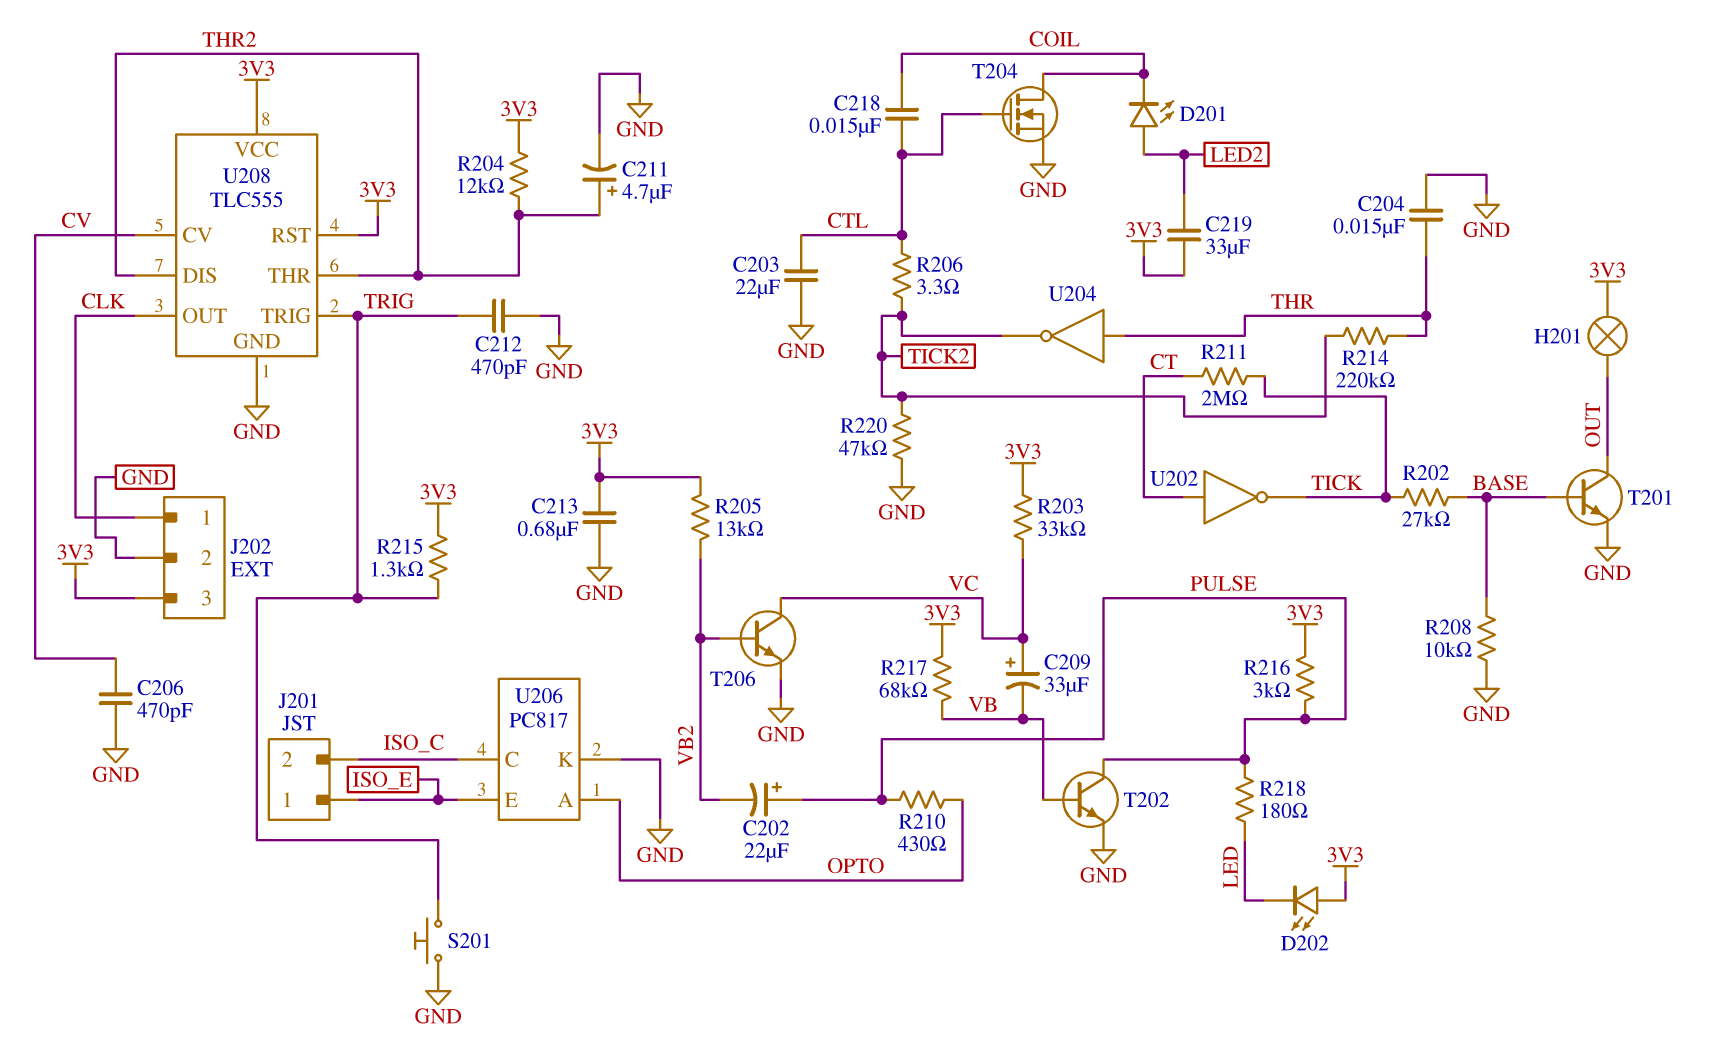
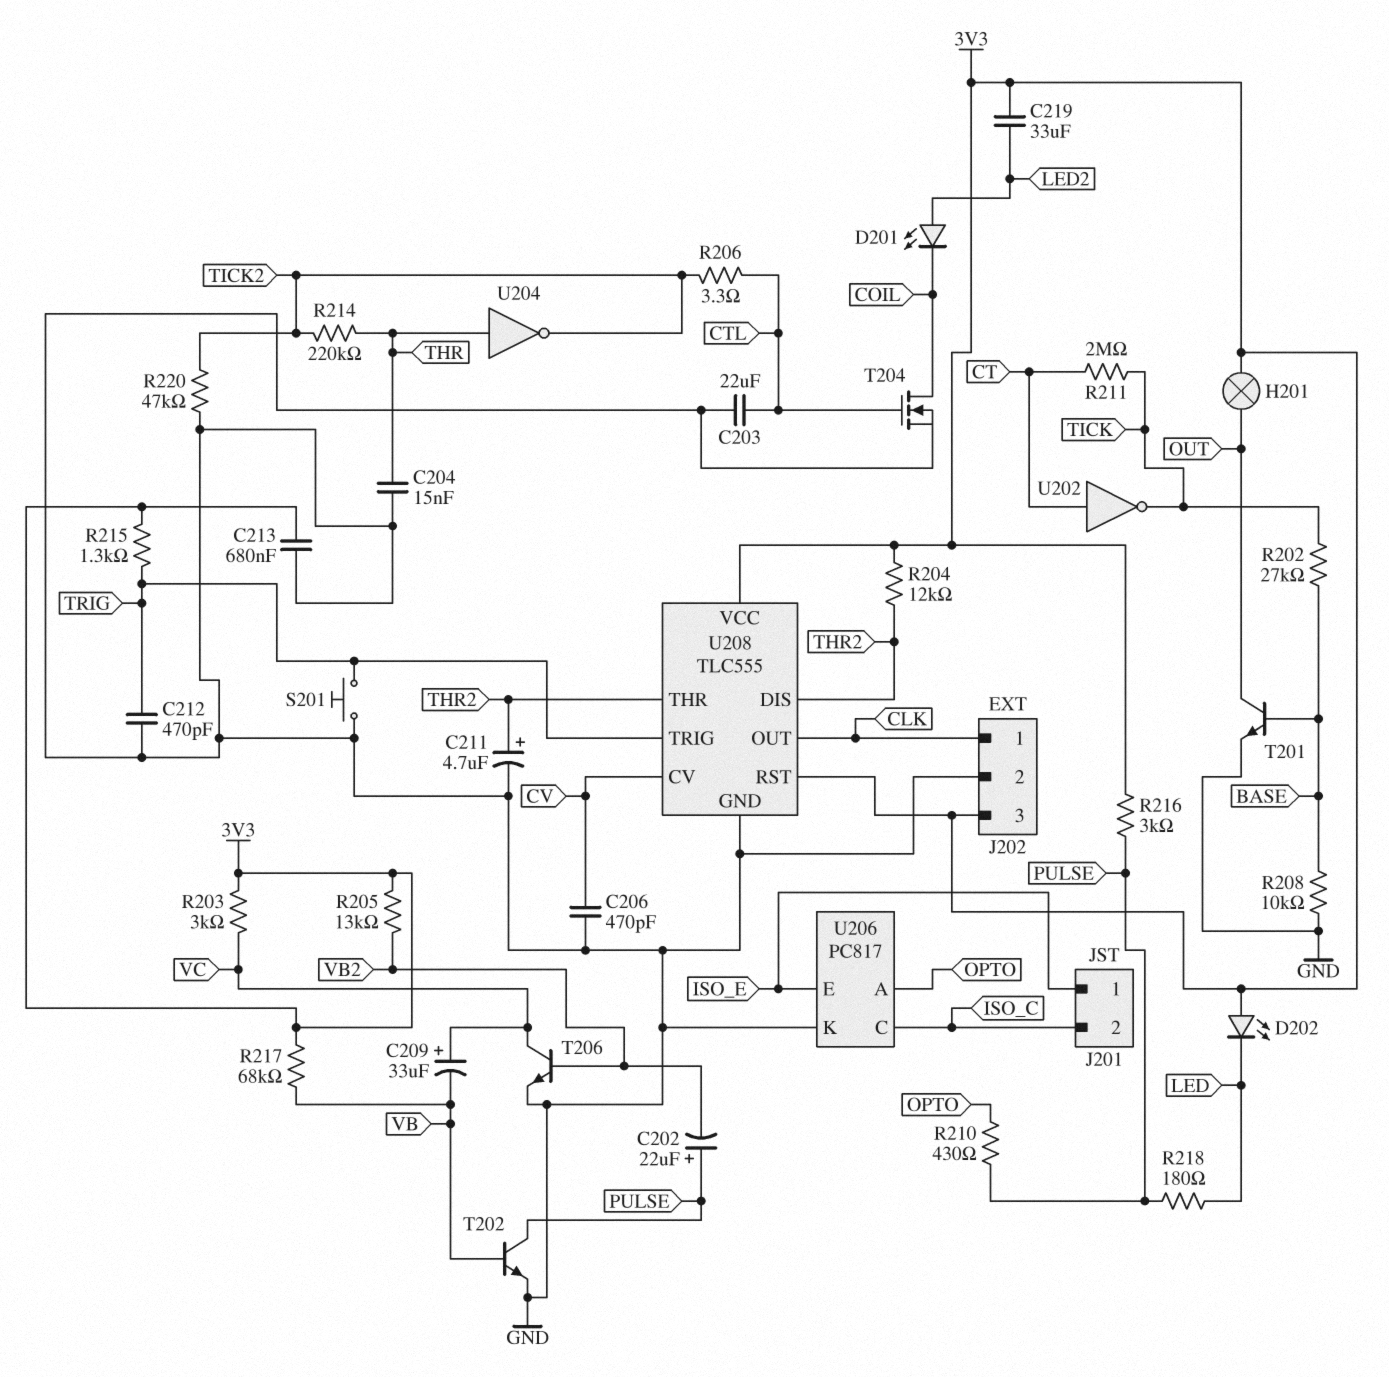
C218: 15nF (COIL, CTL) -> none
R203: 33k (3V3, VC) -> 3k (3V3, VC)

